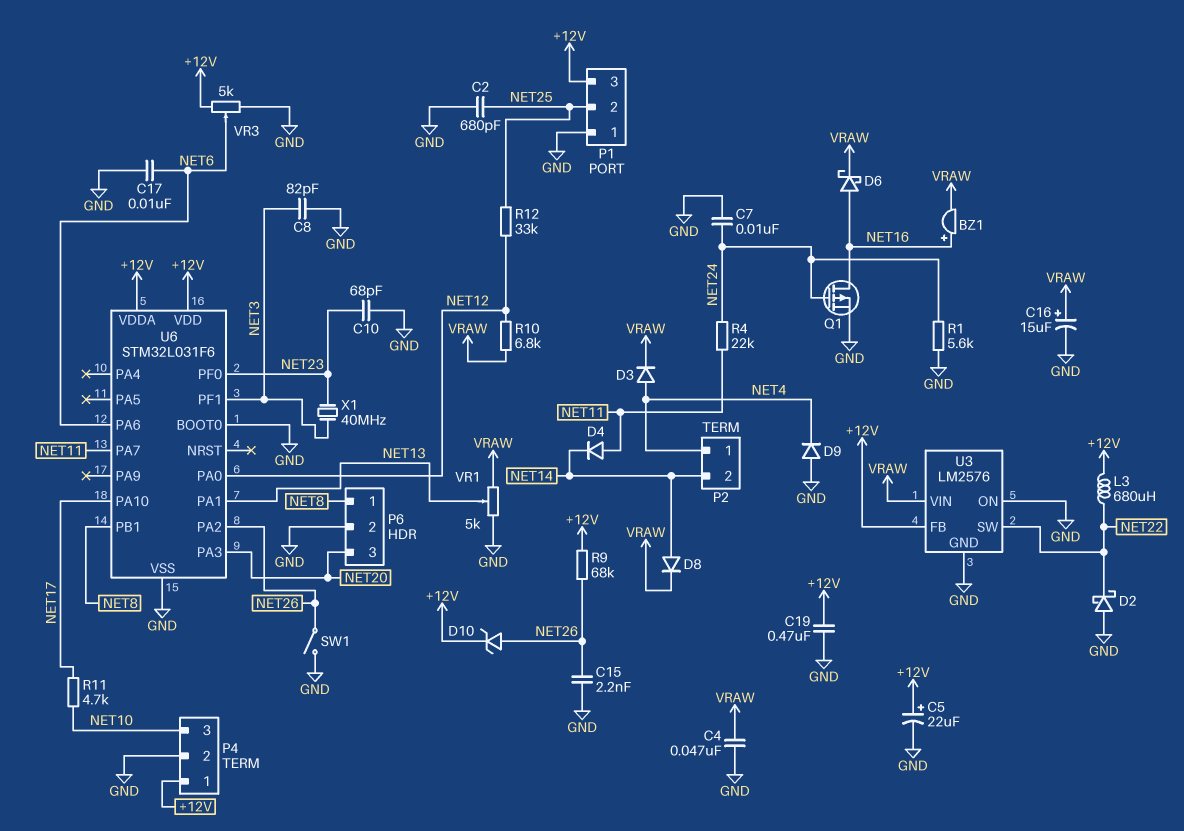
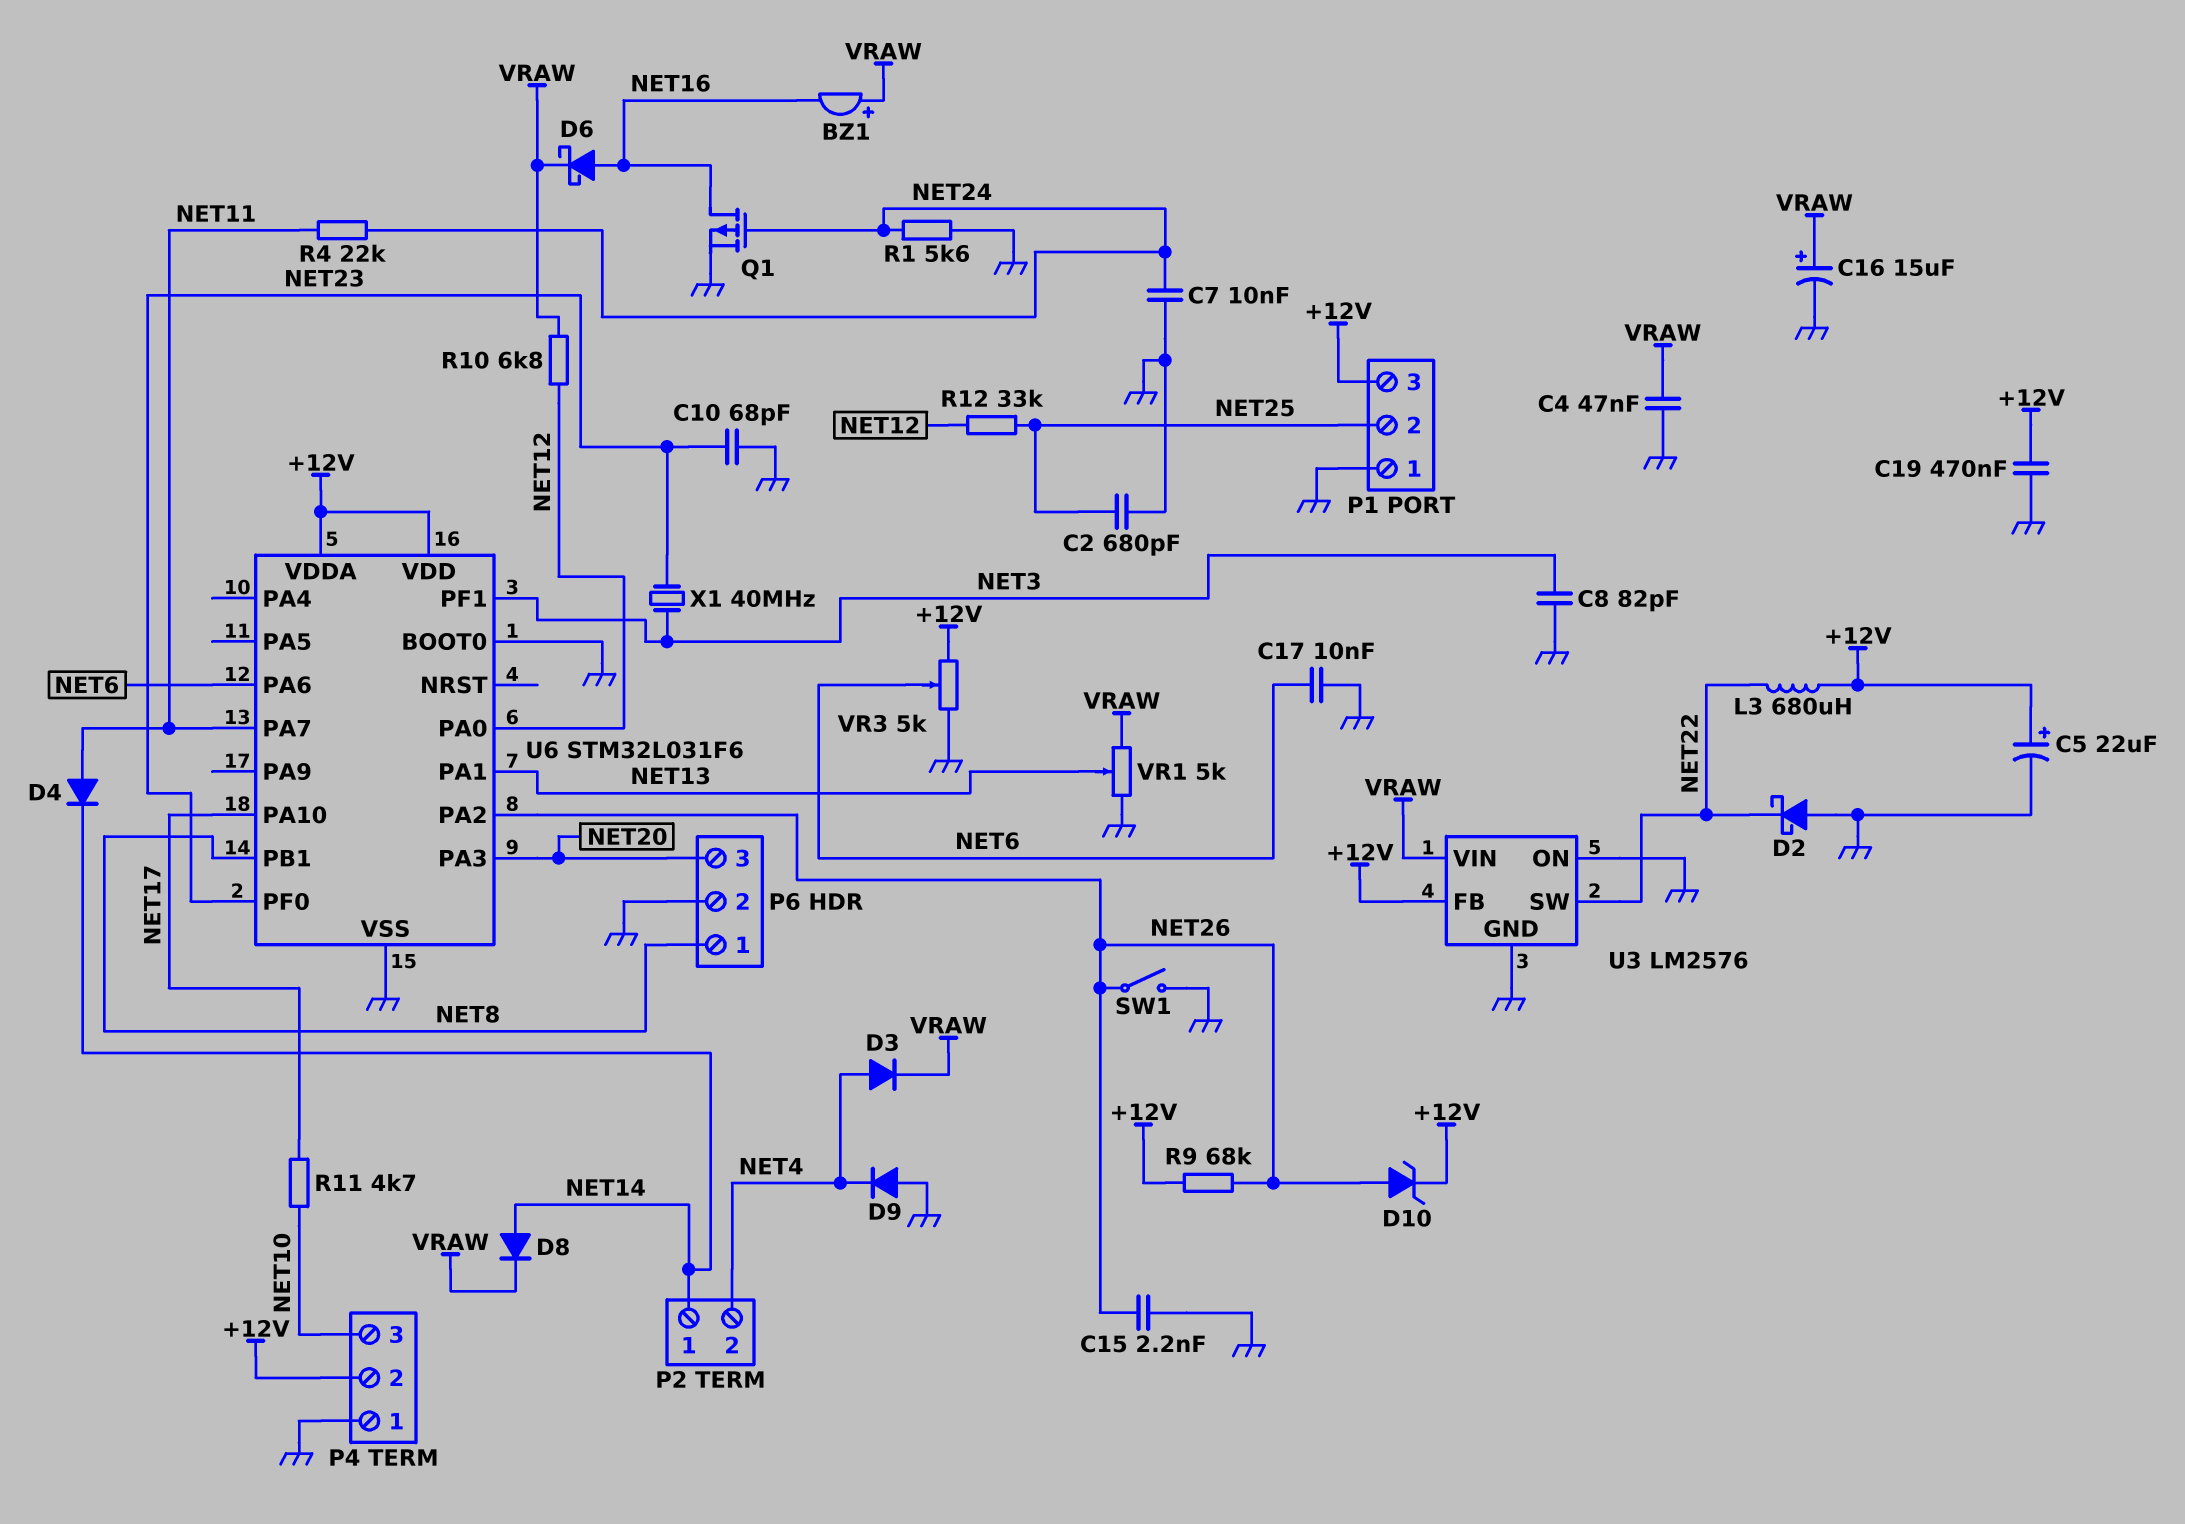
BZ1: buzzer (plus NET16, minus VRAW) -> buzzer (plus VRAW, minus NET16)
P2 pin 1: NET4 -> NET14
P2 pin 2: NET14 -> NET4
P4 pin 1: +12V -> GND
P4 pin 2: GND -> +12V

